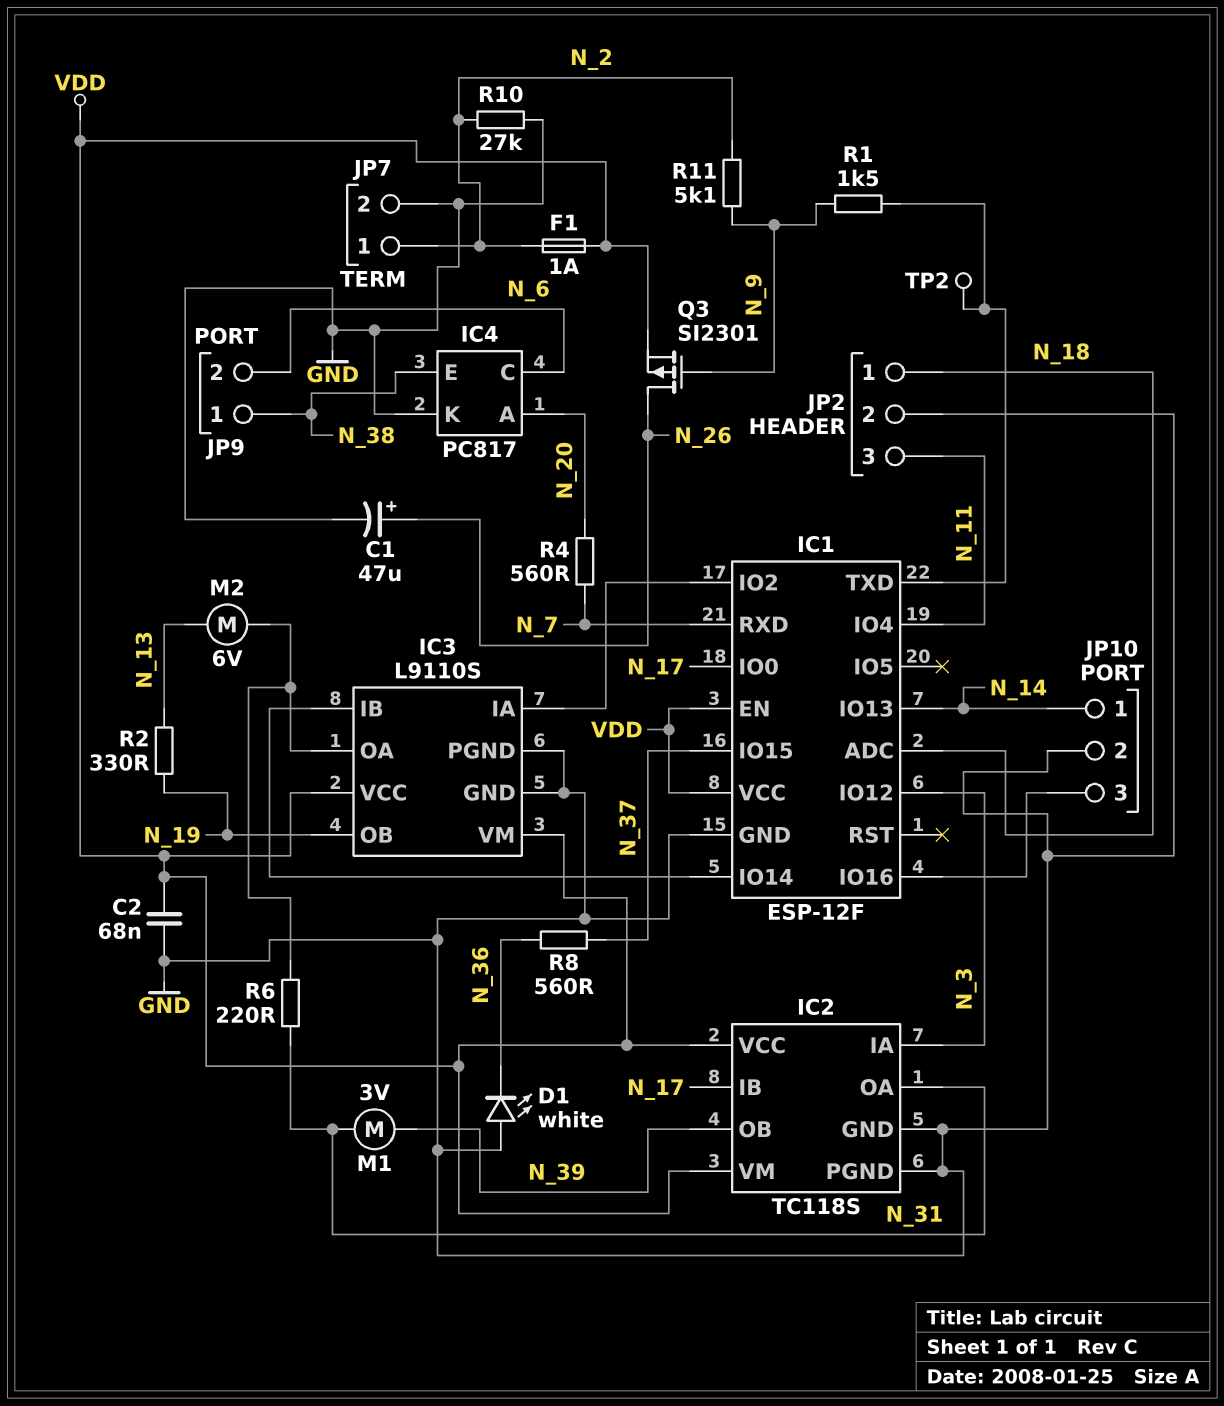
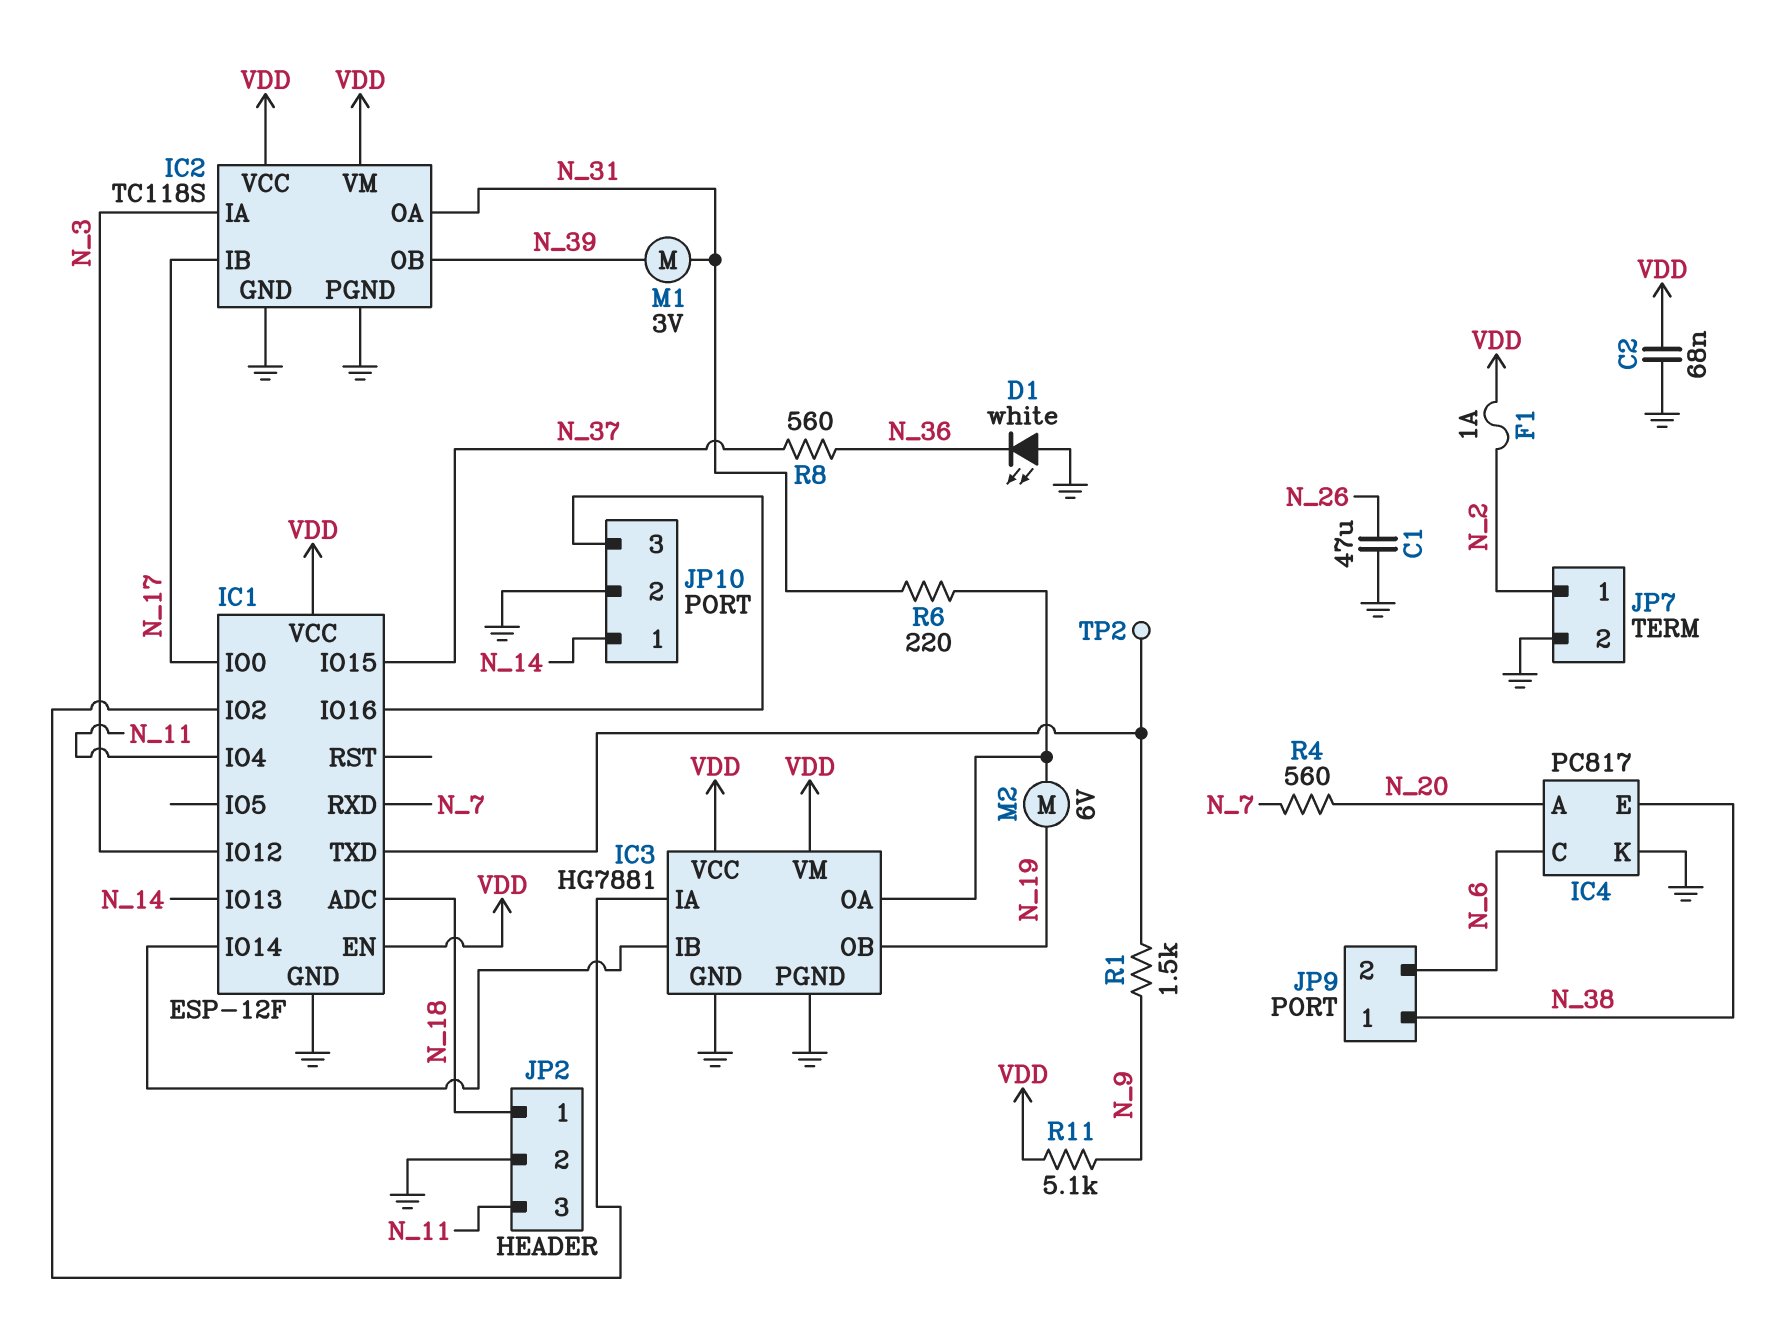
C1: 47uF (plus N_26, minus GND) -> 47uF (GND, N_26)
IC3: L9110S -> HG7881
M2: motor 6V (IC3/OA, N_13) -> motor 6V (IC3/OA, N_19)
Q3: PMOS SI2301 (G N_9, D N_26, S VDD) -> none
R2: 330 (N_13, N_19) -> none
R10: 27k (GND, N_2) -> none
R11: 5.1k (N_2, N_9) -> 5.1k (N_9, VDD)

